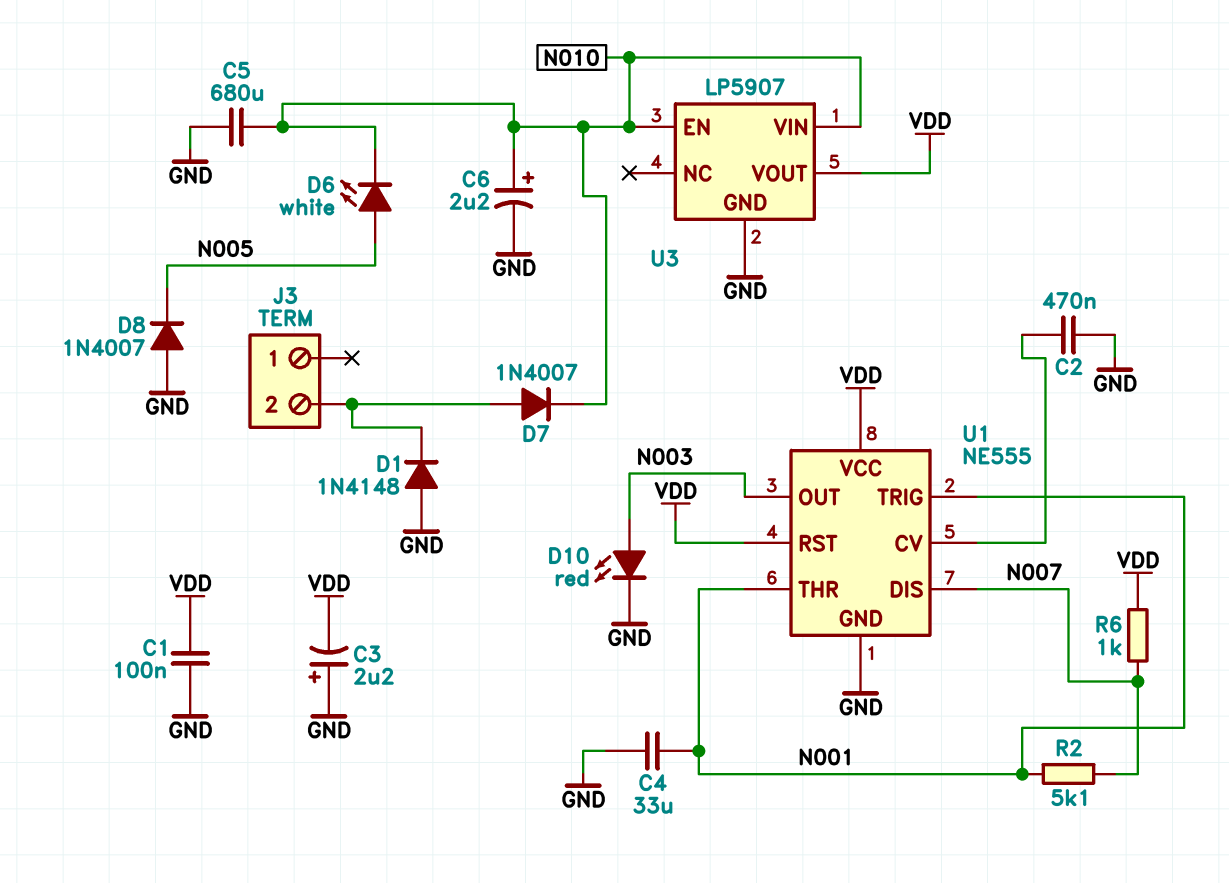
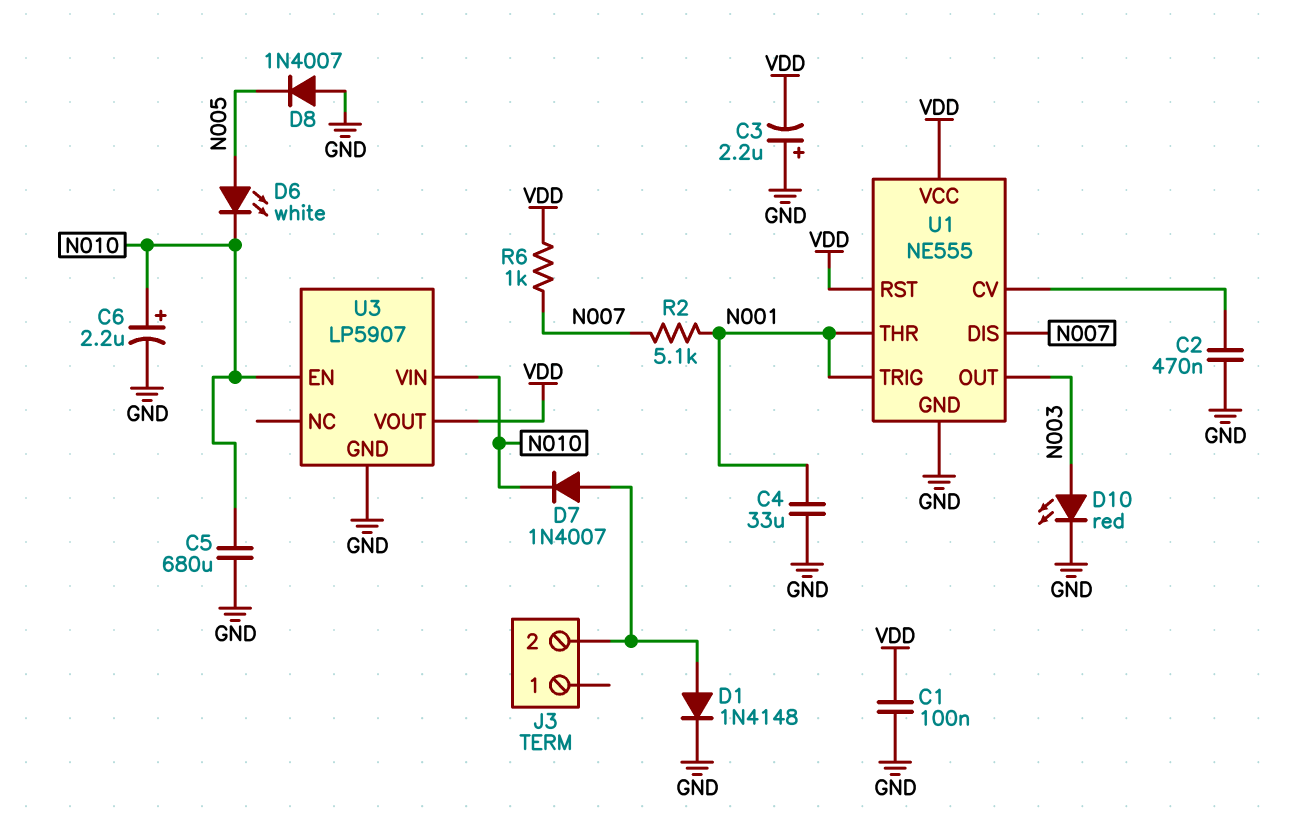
D1: diode 1N4148 (A GND, K J3/2) -> diode 1N4148 (A J3/2, K GND)

